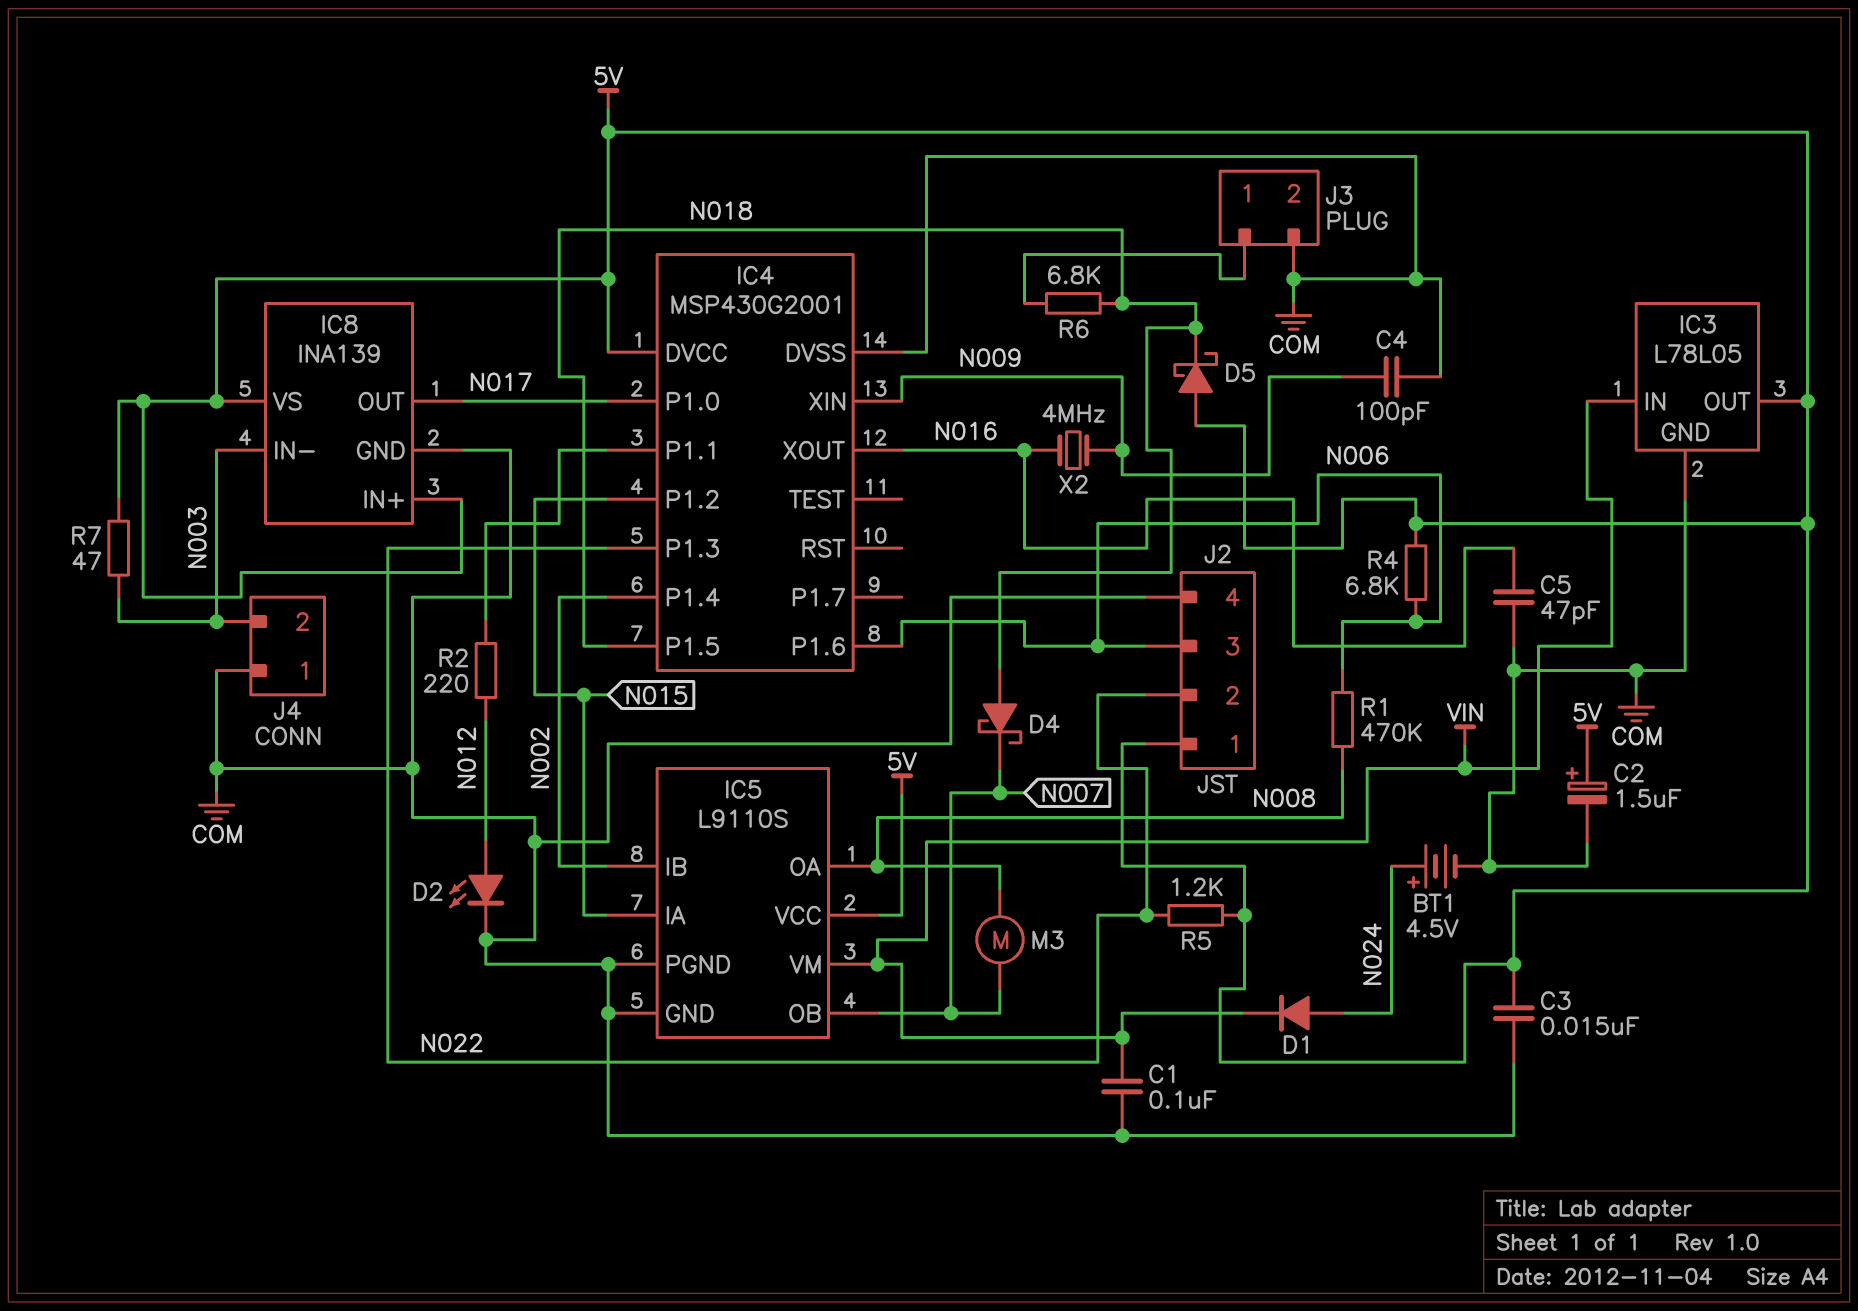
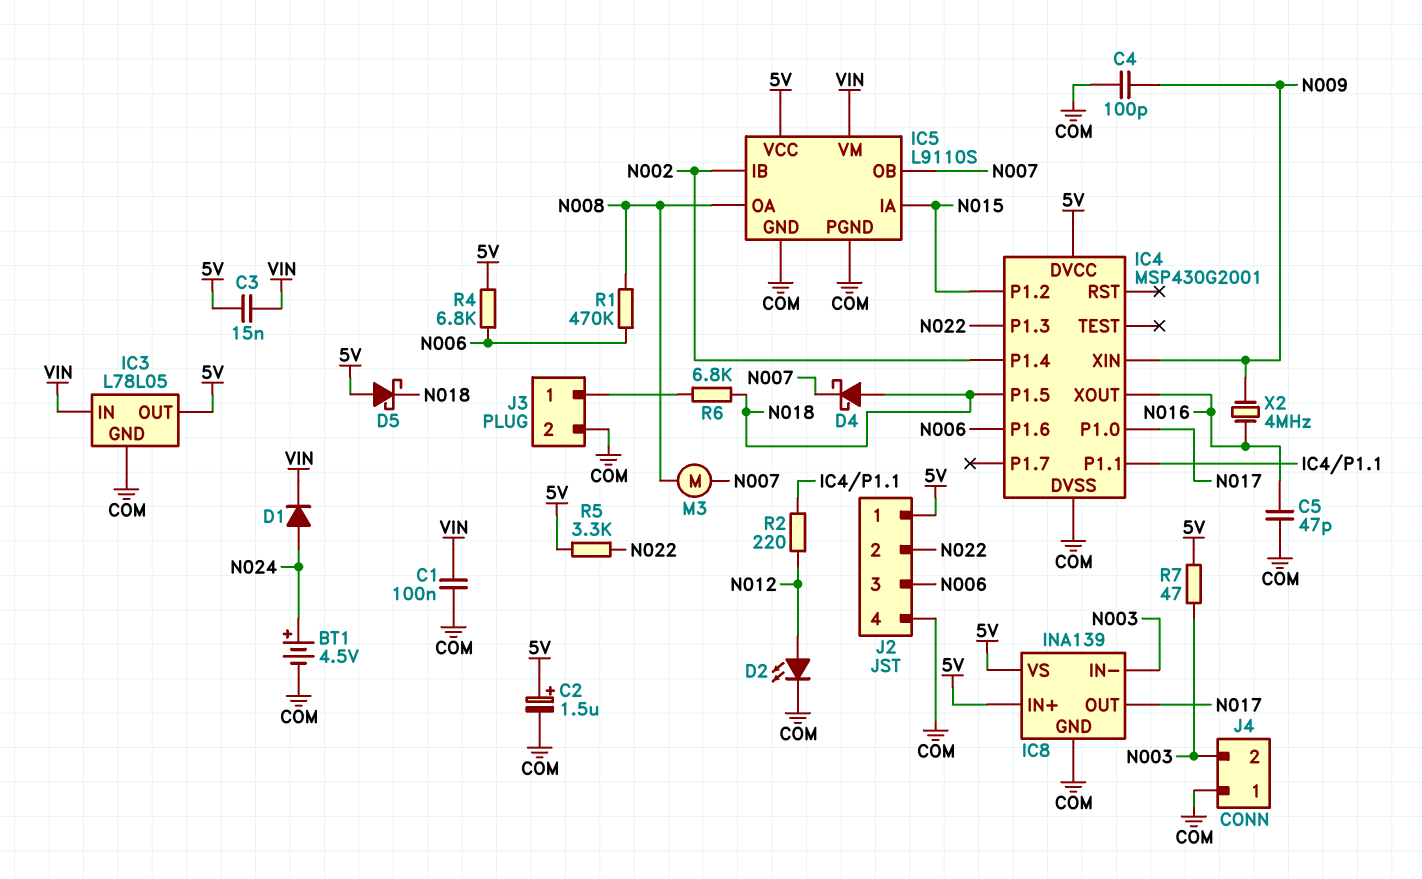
C3: 15nF (5V, COM) -> 15nF (5V, VIN)
R5: 1.2k (5V, N022) -> 3.3k (5V, N022)

